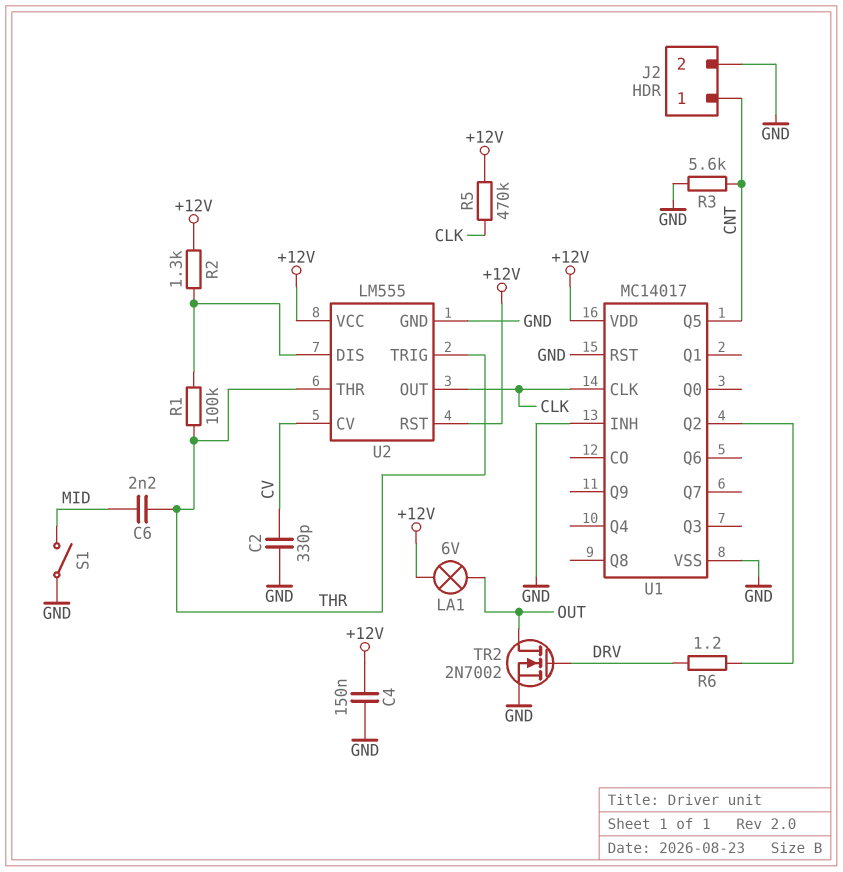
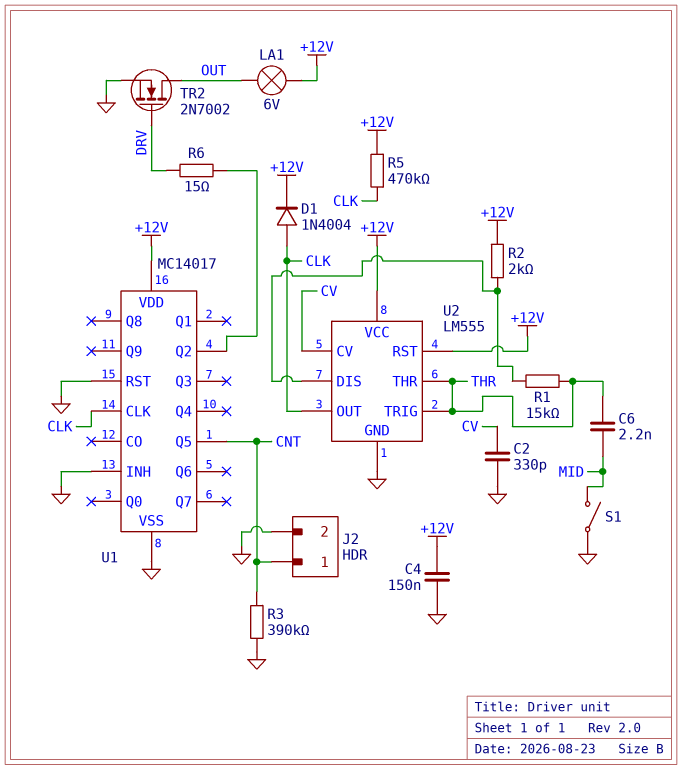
D1: none -> diode 1N4004 (A CLK, K +12V)
R1: 100k (THR, U2/DIS) -> 15k (THR, U2/DIS)
R2: 1.3k (+12V, U2/DIS) -> 2k (+12V, U2/DIS)
R3: 5.6k (CNT, GND) -> 390k (CNT, GND)
R6: 1.2 (DRV, U1/Q2) -> 15 (DRV, U1/Q2)

